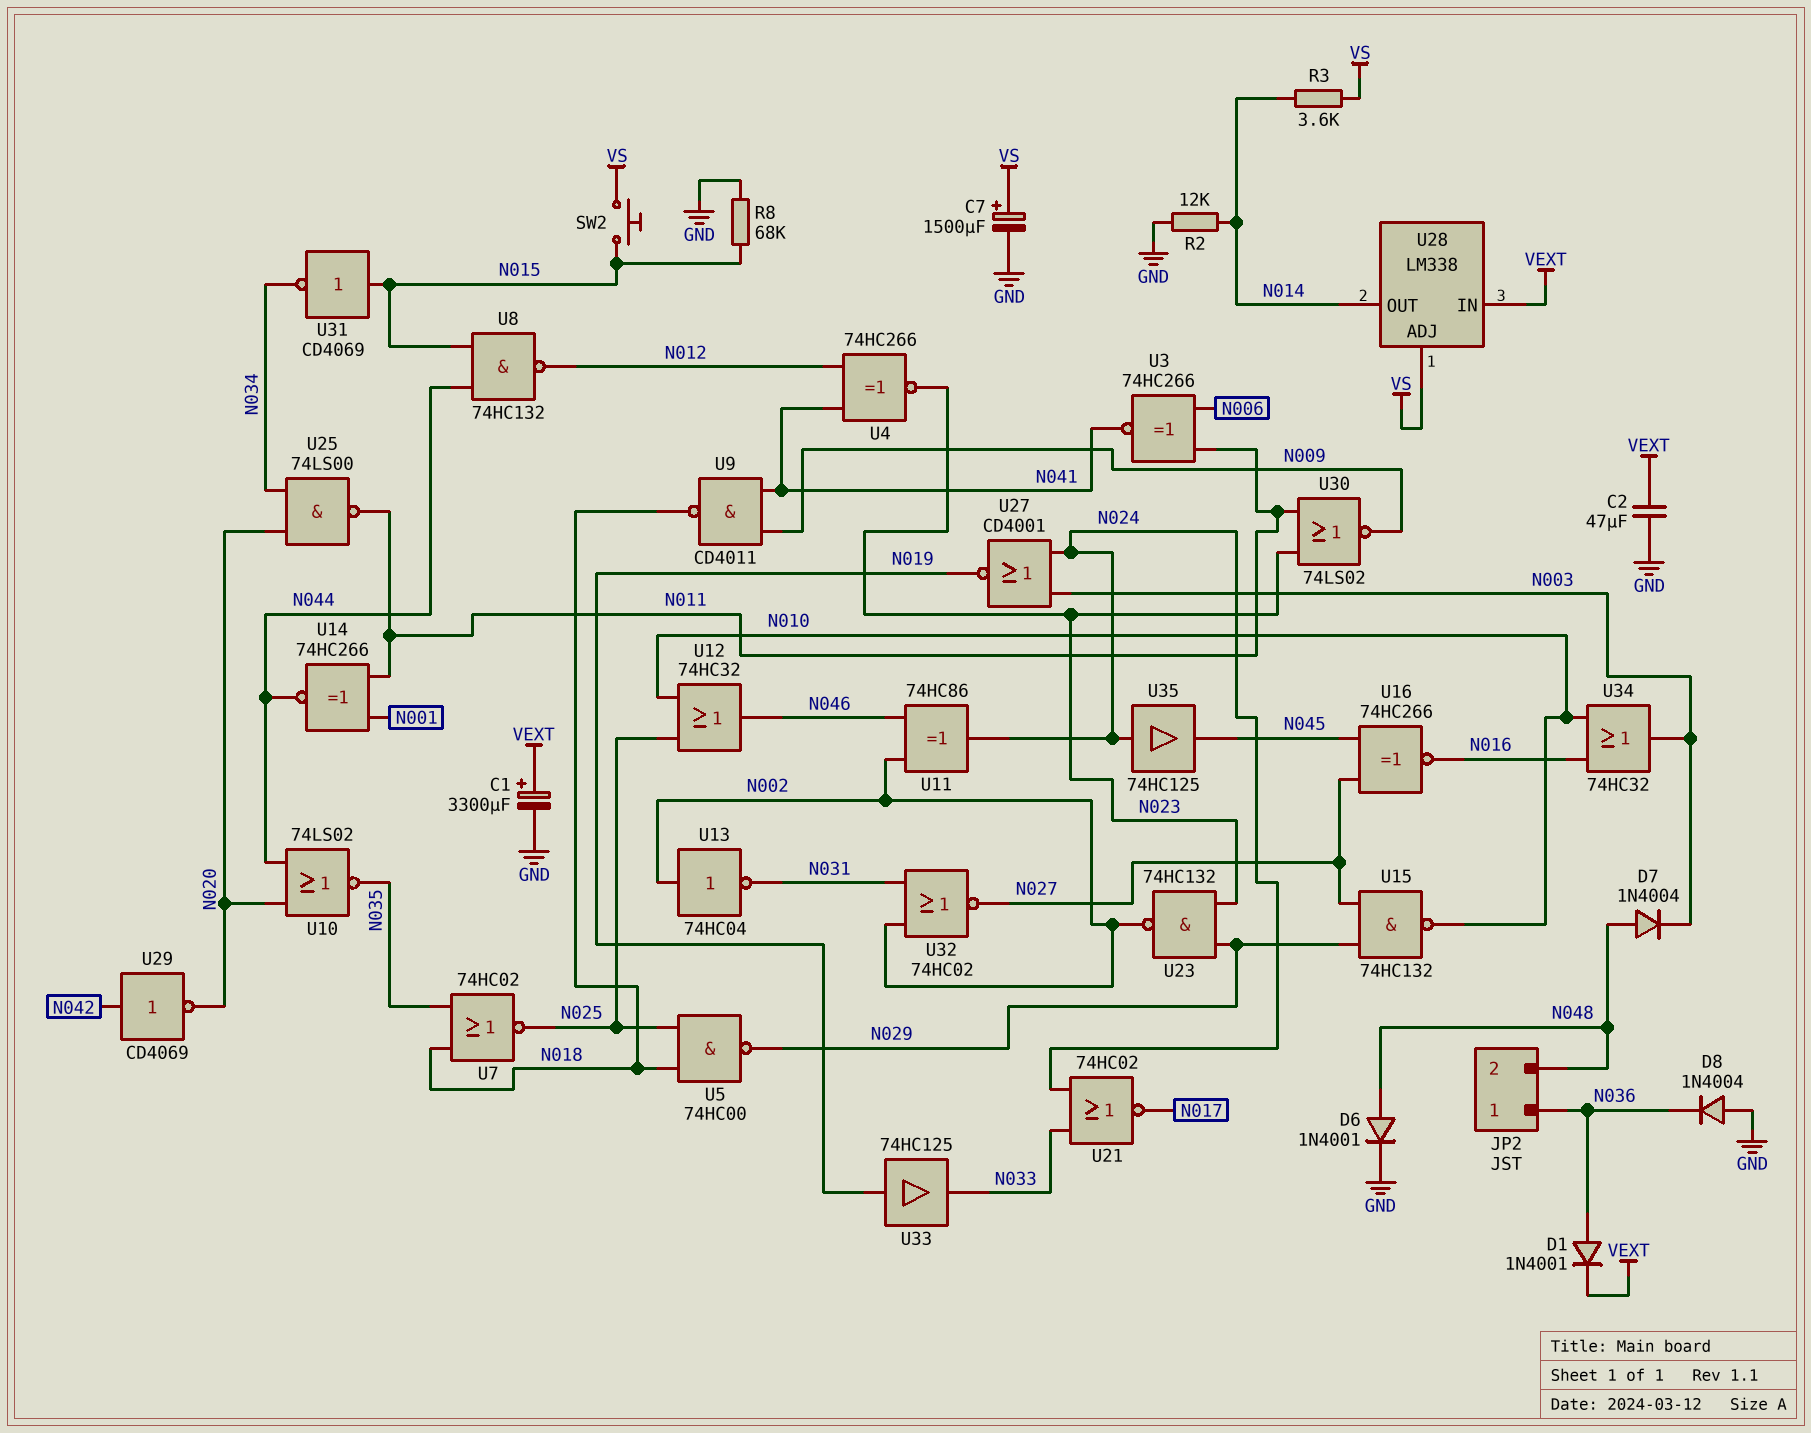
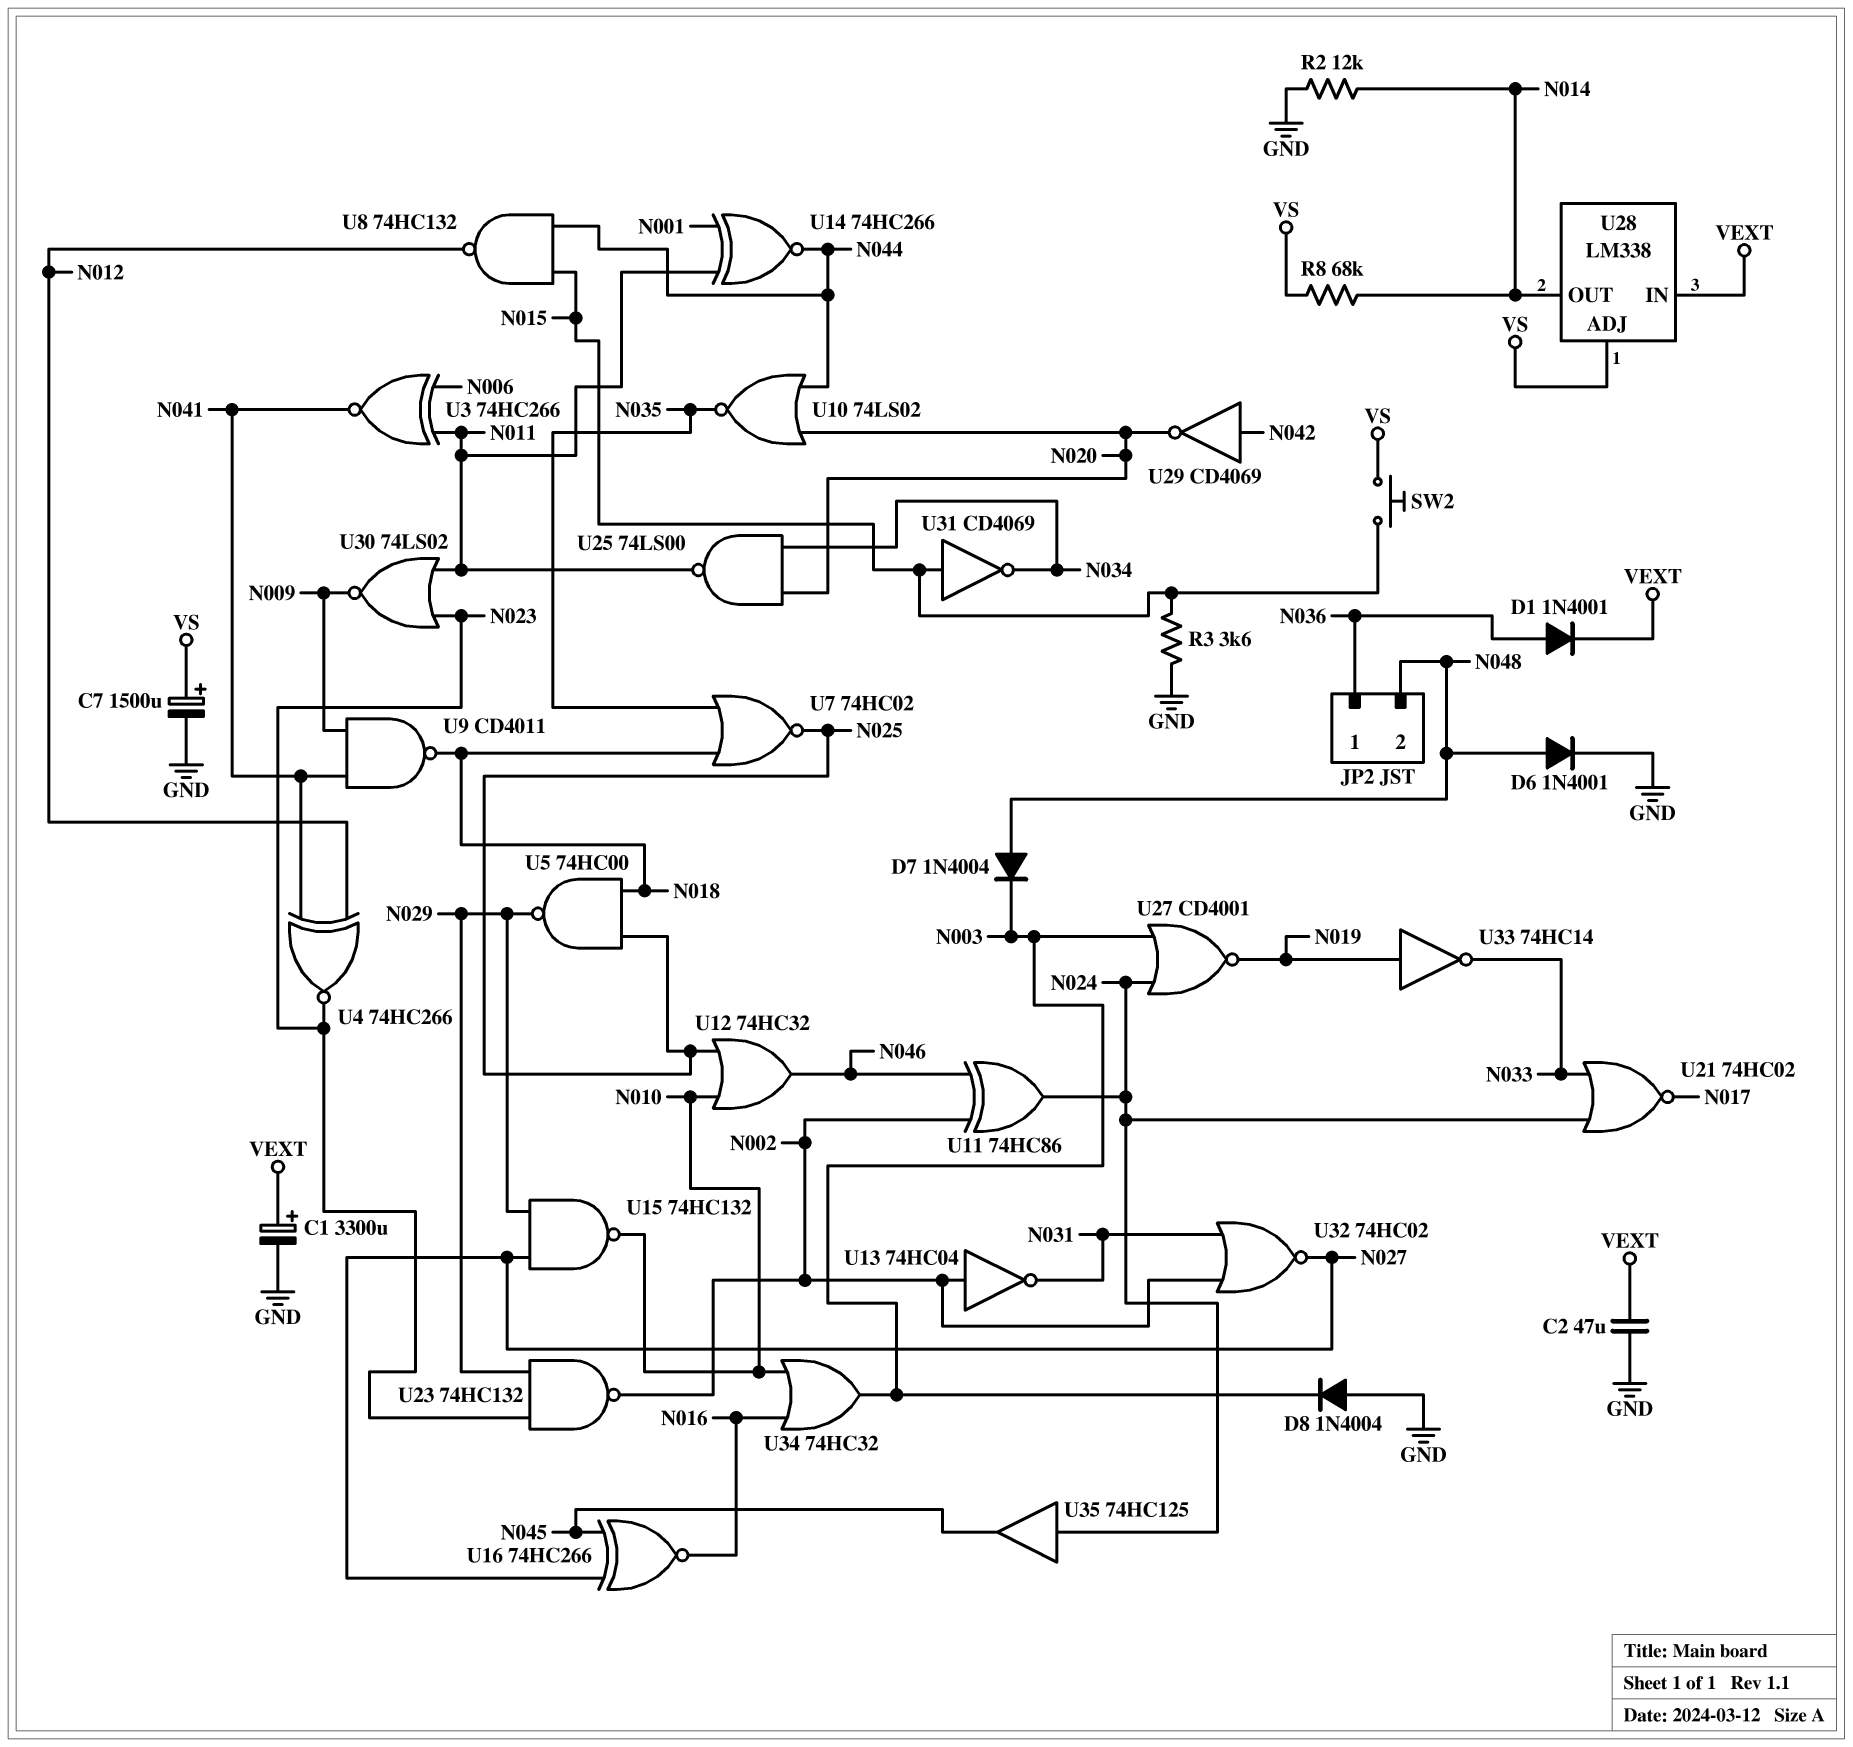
D8: diode 1N4004 (A GND, K N036) -> diode 1N4004 (A GND, K N003)
R3: 3.6k (N014, VS) -> 3.6k (GND, N015)
R8: 68k (GND, N015) -> 68k (N014, VS)
U33: buffer 74HC125 (in N019, out N033) -> NOT 74HC14 (in N019, out N033)

